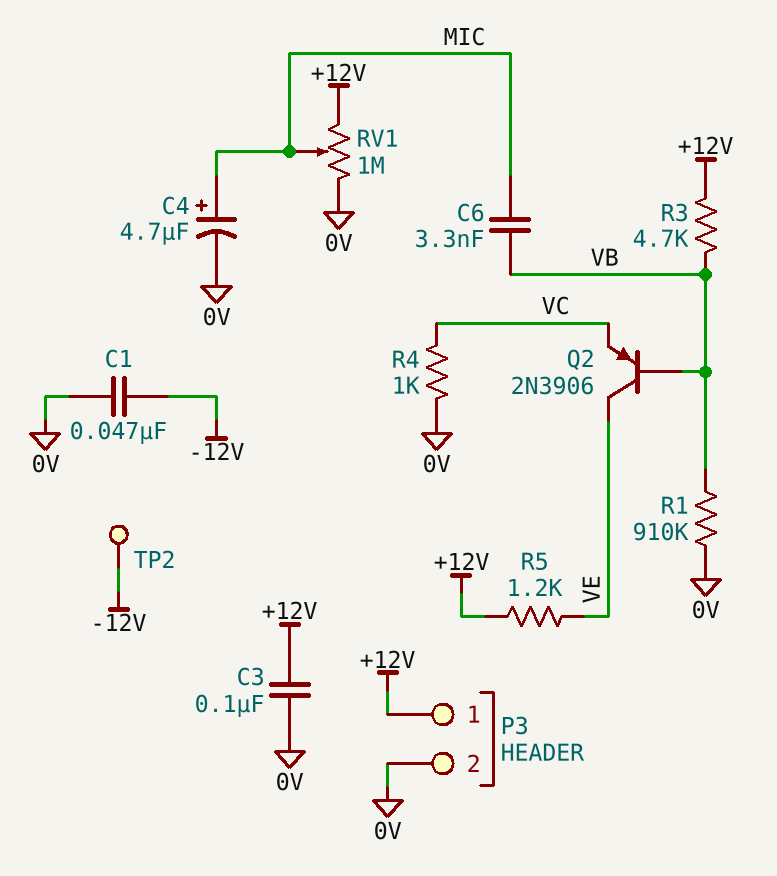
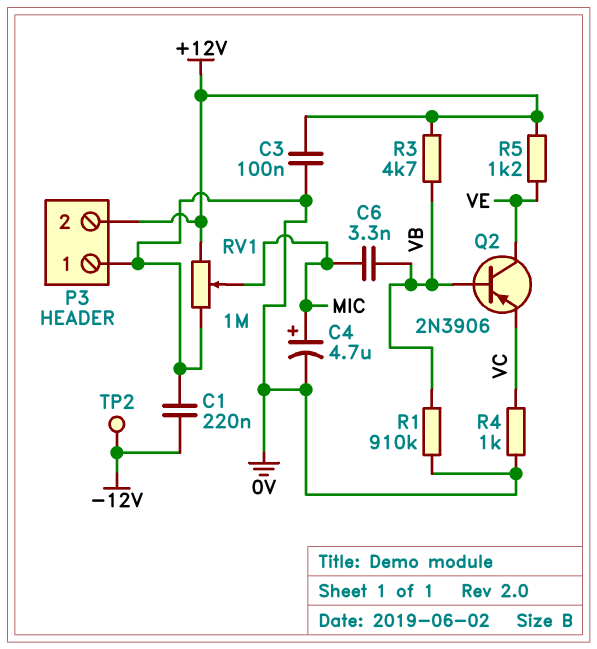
C1: 47nF (-12V, 0V) -> 220nF (-12V, 0V)
P3 pin 1: +12V -> 0V
P3 pin 2: 0V -> +12V

